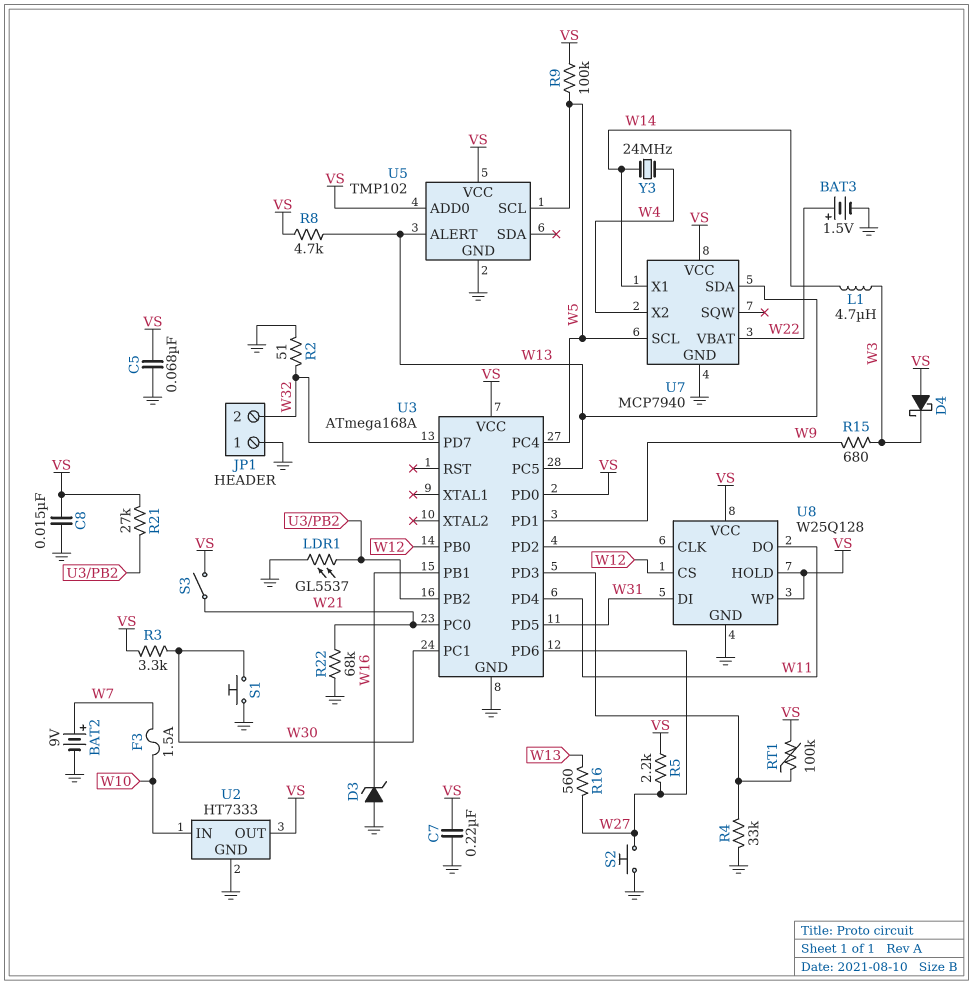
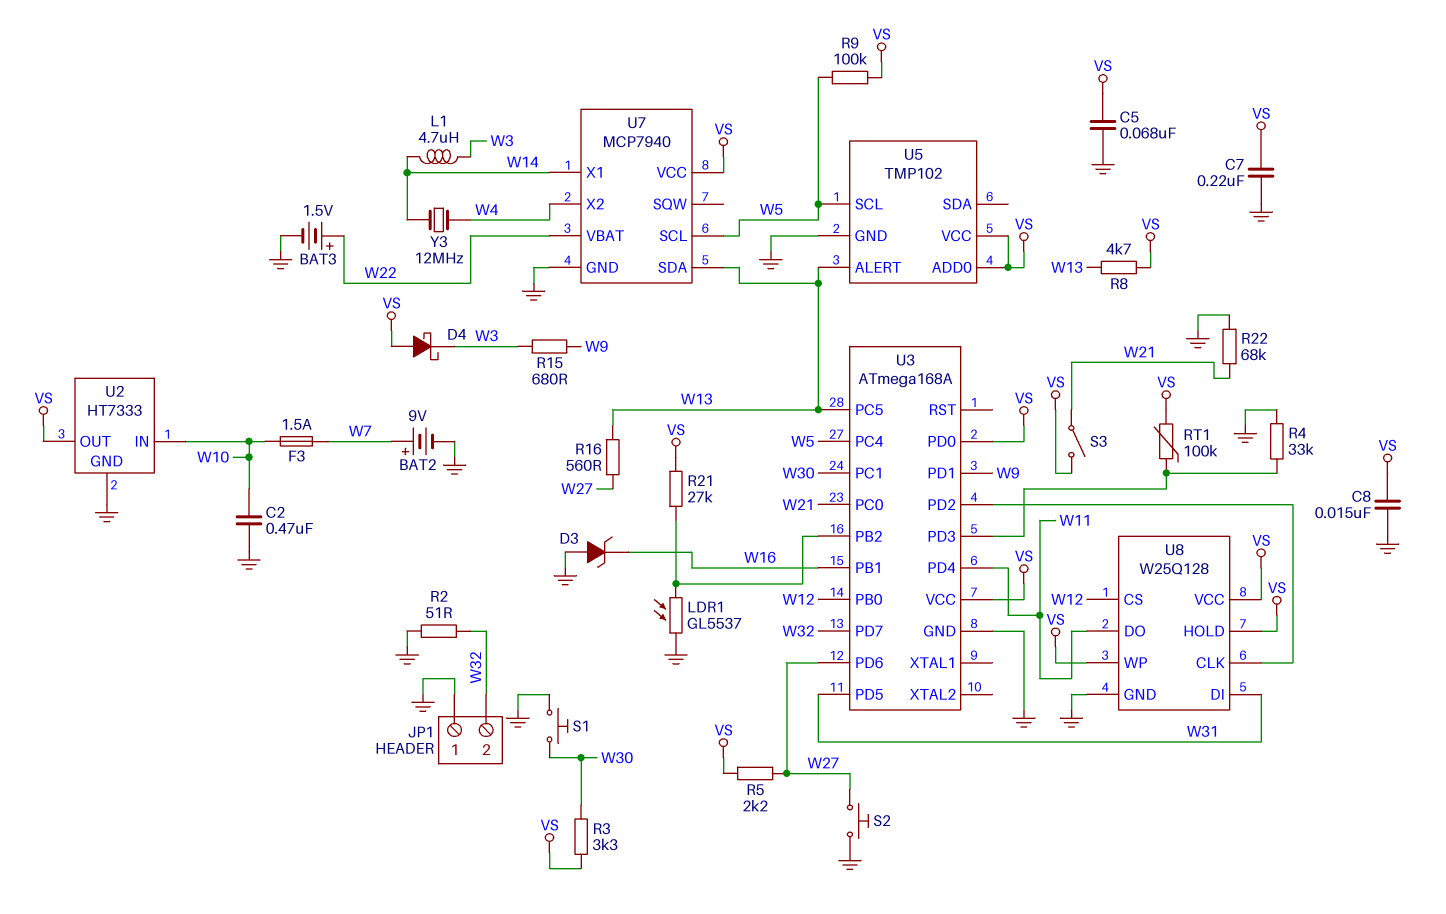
C2: none -> 470nF (GND, W10)
Y3: 24MHz (W4, W14) -> 12MHz (W4, W14)

